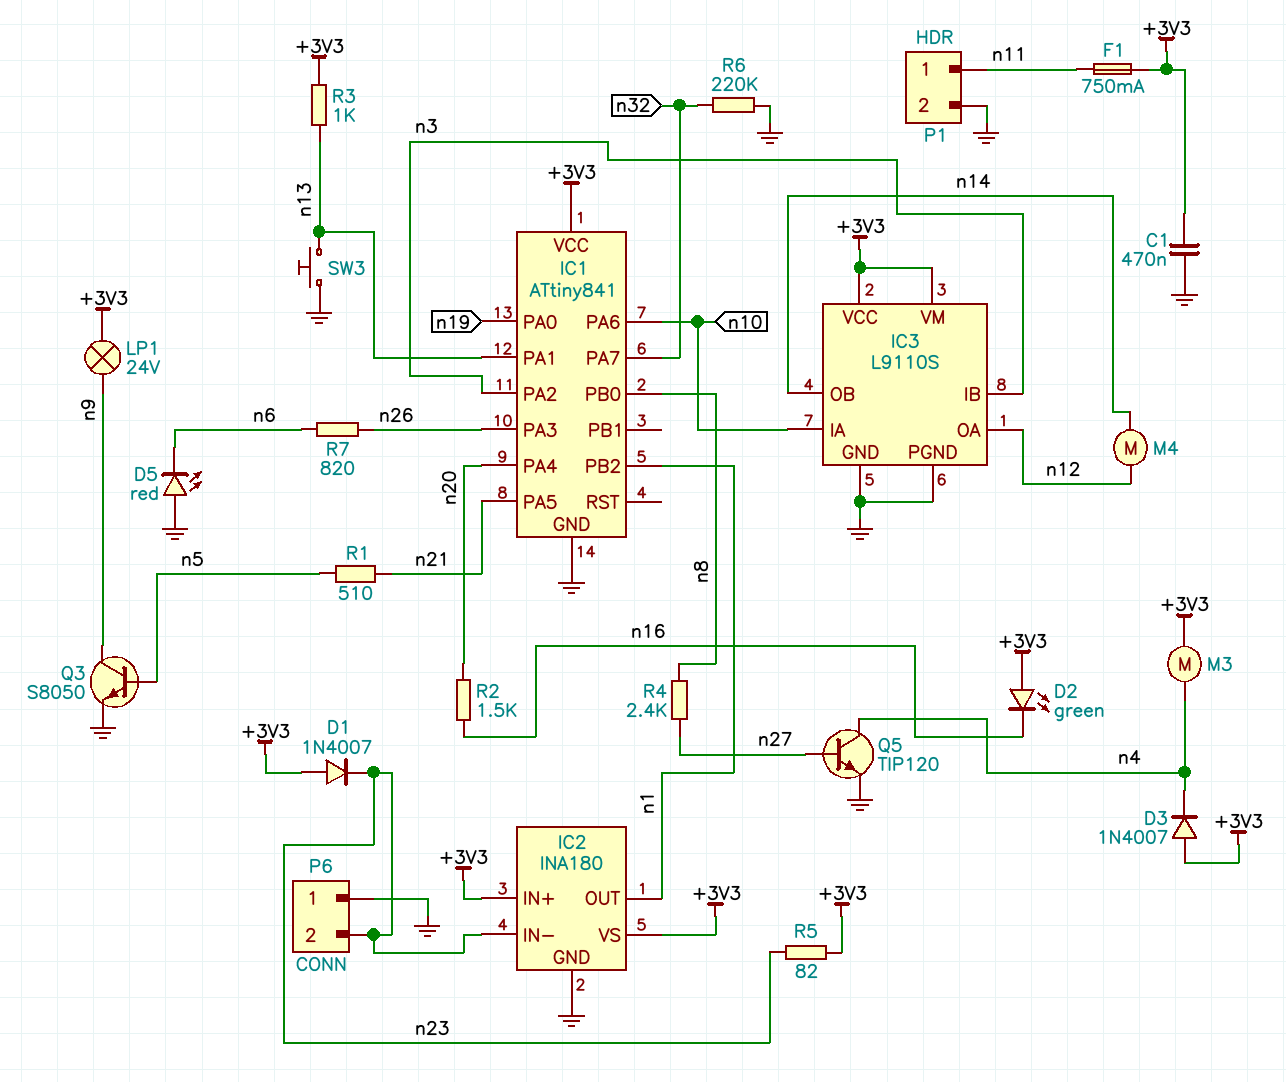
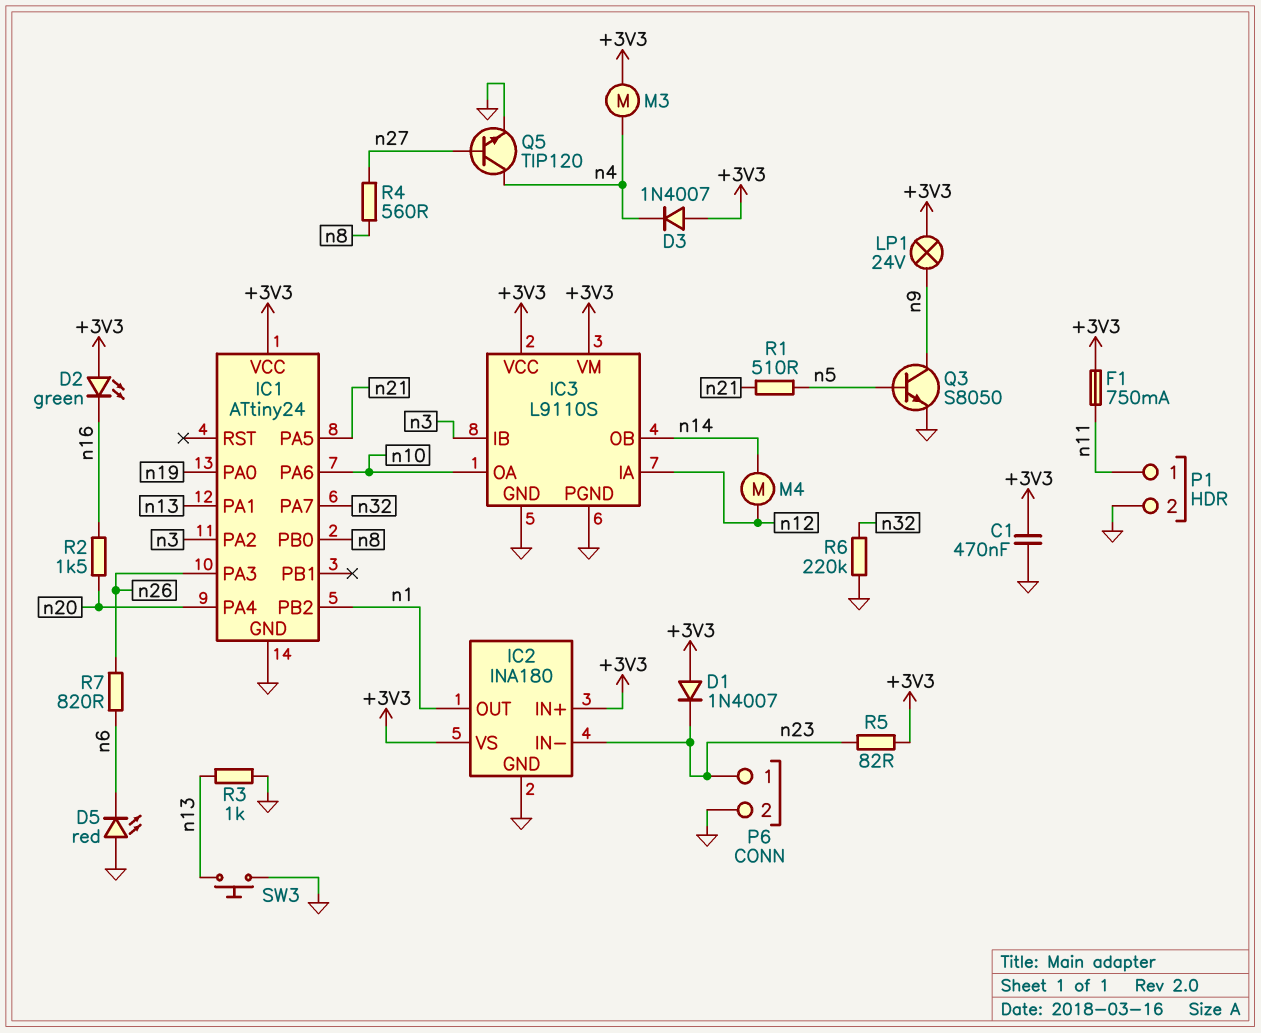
IC1: ATtiny841 -> ATtiny24
IC3 pin IA: n10 -> n12
IC3 pin OA: n12 -> n10
P6 pin 1: GND -> n23
P6 pin 2: n23 -> GND
R3: 1k (+3V3, n13) -> 1k (GND, n13)
R4: 2.4k (n8, n27) -> 560 (n8, n27)

